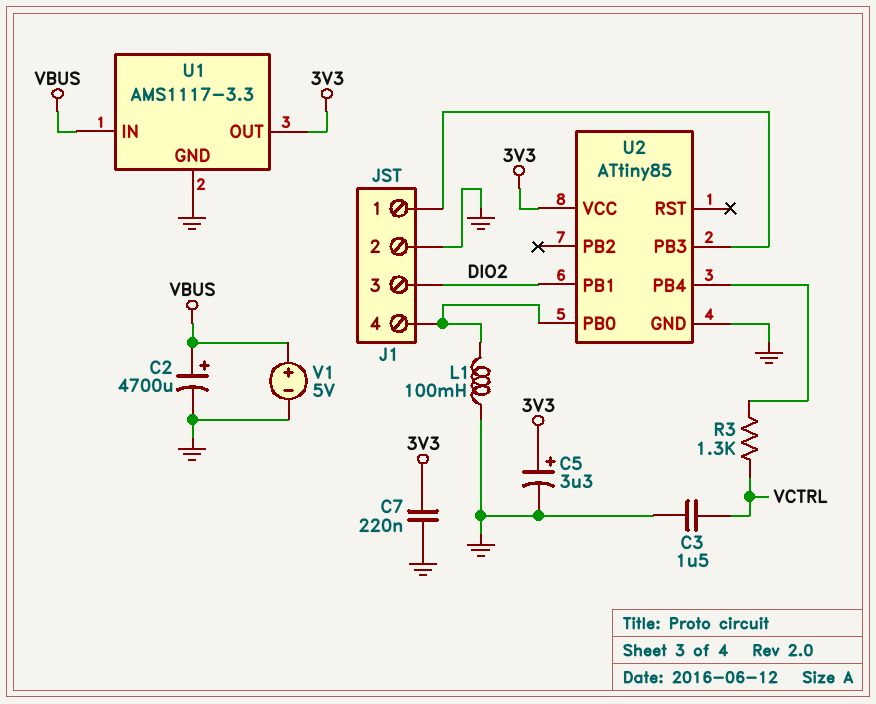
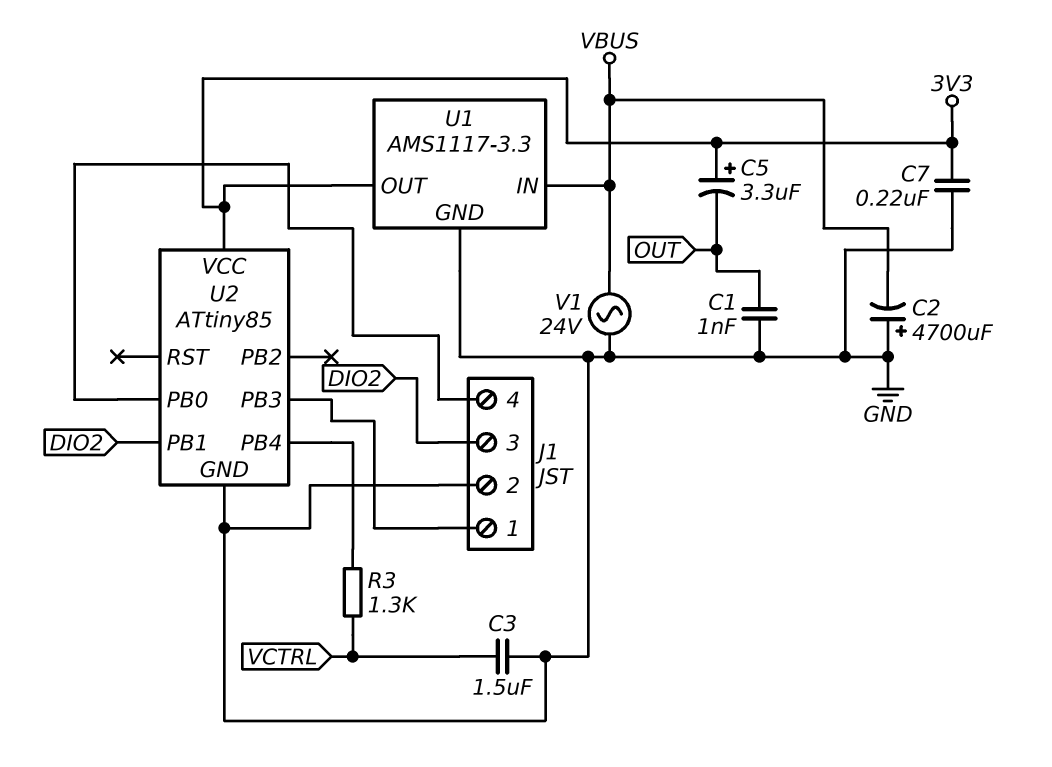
C1: none -> 1nF (GND, OUT)
C2: 4700uF (plus VBUS, minus GND) -> 4700uF (plus GND, minus VBUS)
C5: 3.3uF (plus 3V3, minus GND) -> 3.3uF (plus 3V3, minus OUT)
L1: 100mH (GND, J1/4) -> none
V1: 5V (plus VBUS, minus GND) -> AC 24V (GND, VBUS)

